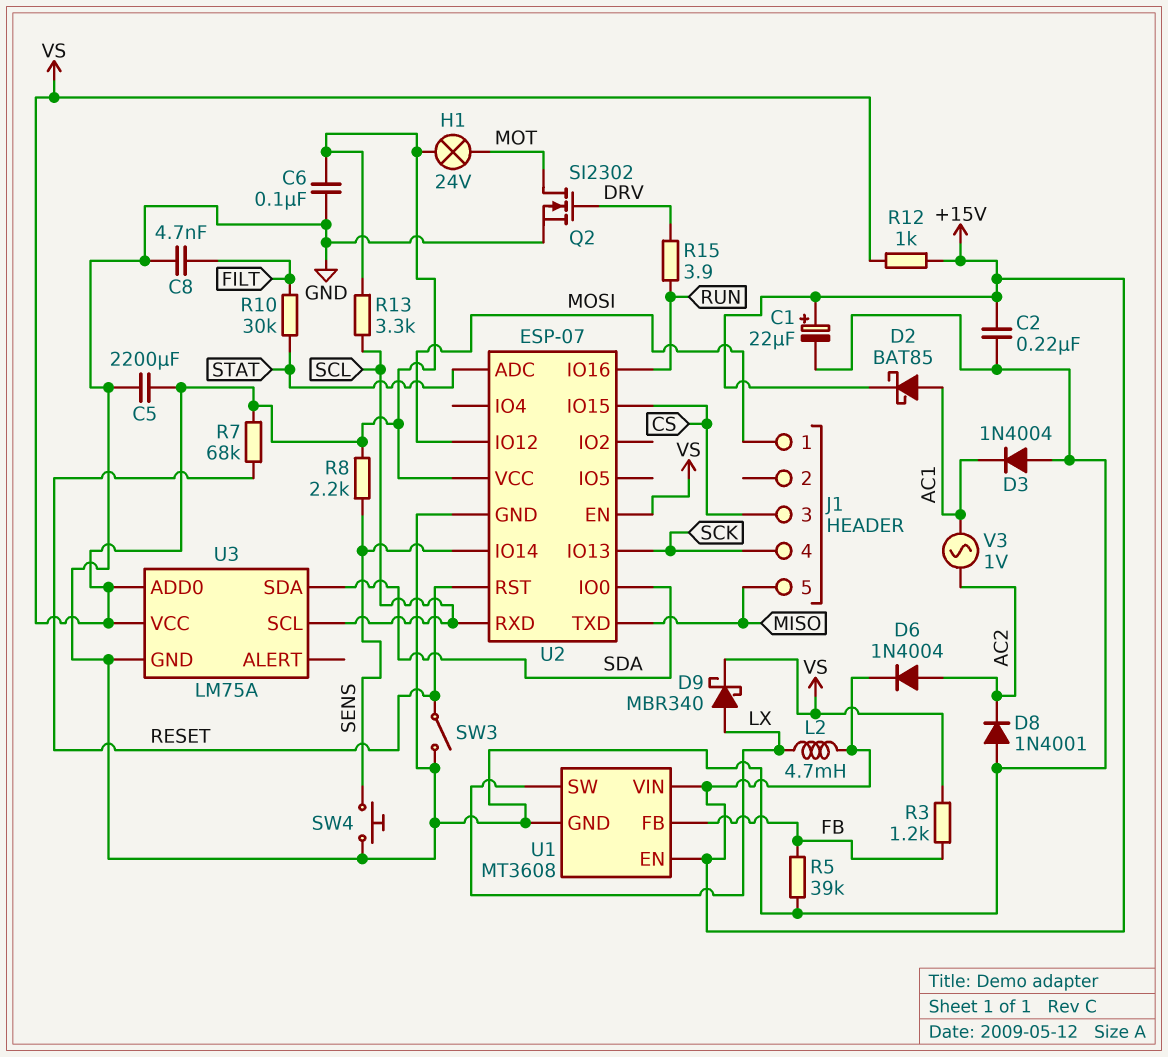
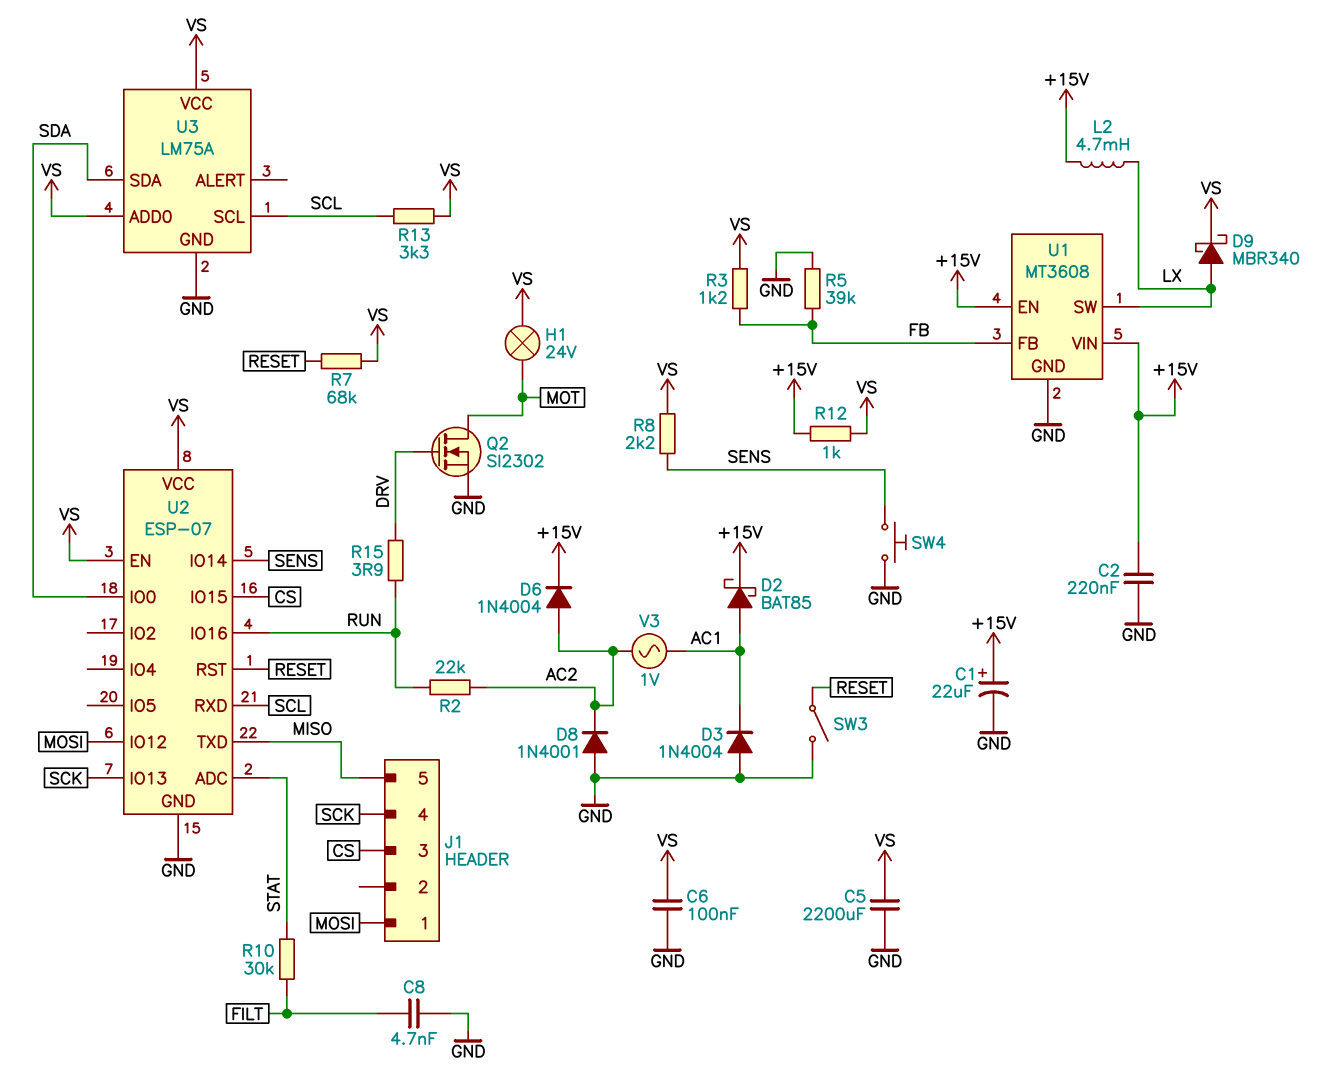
R2: none -> 22k (AC2, RUN)

